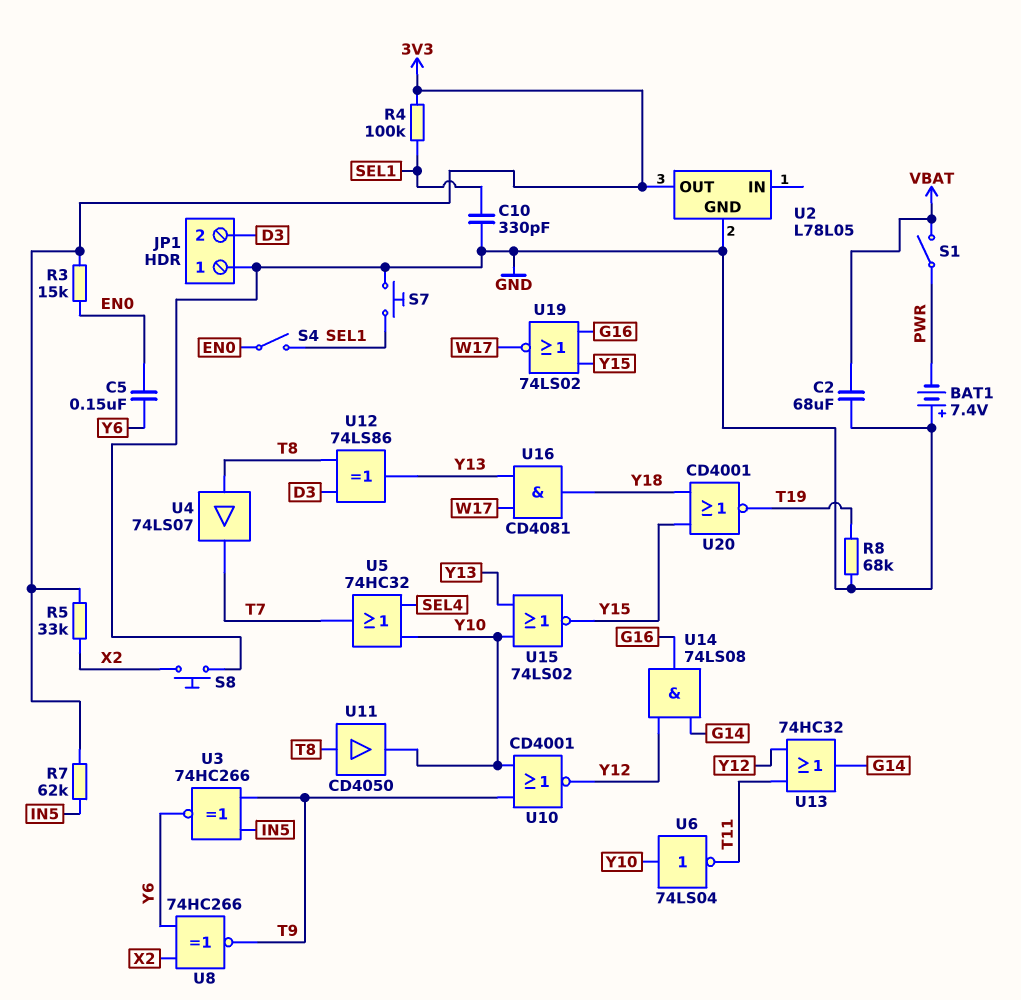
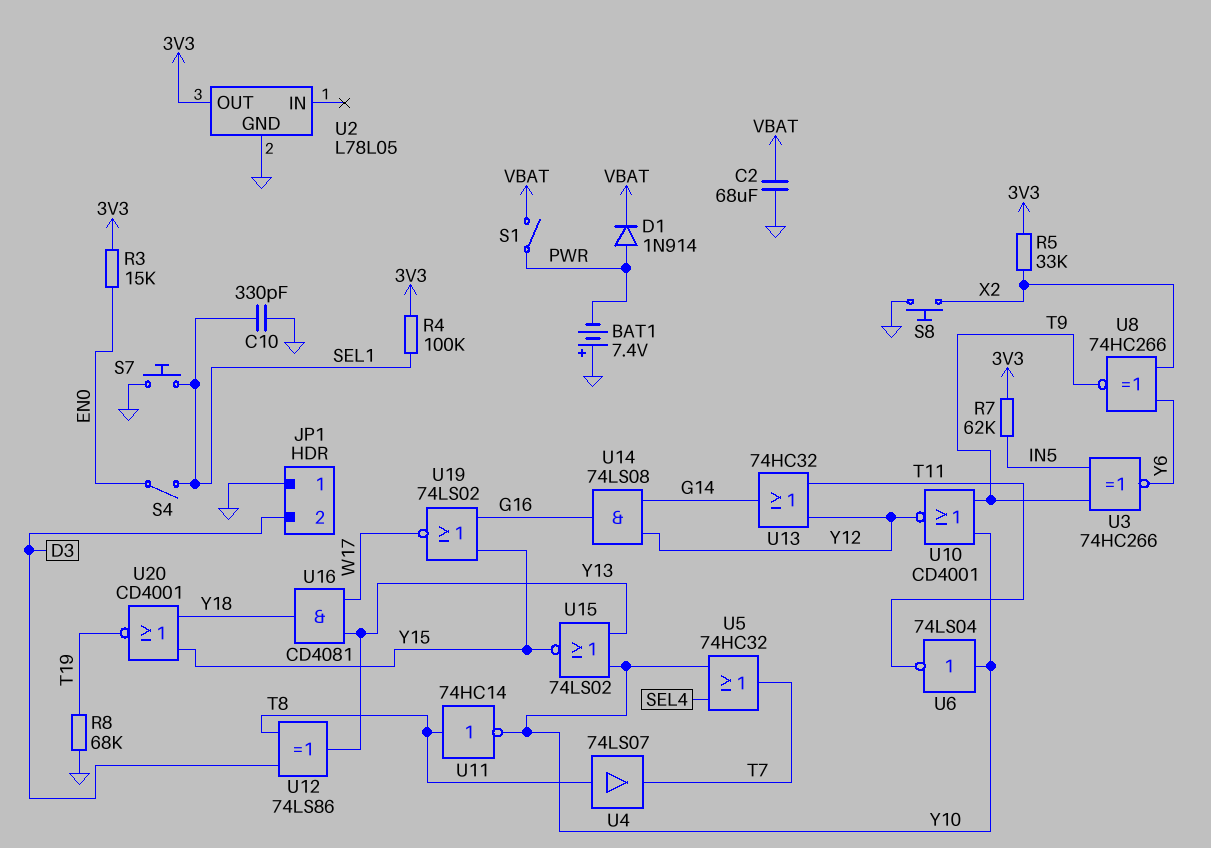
C5: 150nF (EN0, Y6) -> none
D1: none -> diode 1N914 (A PWR, K VBAT)
U11: buffer CD4050 (in T8, out Y10) -> NOT 74HC14 (in T8, out Y10)

